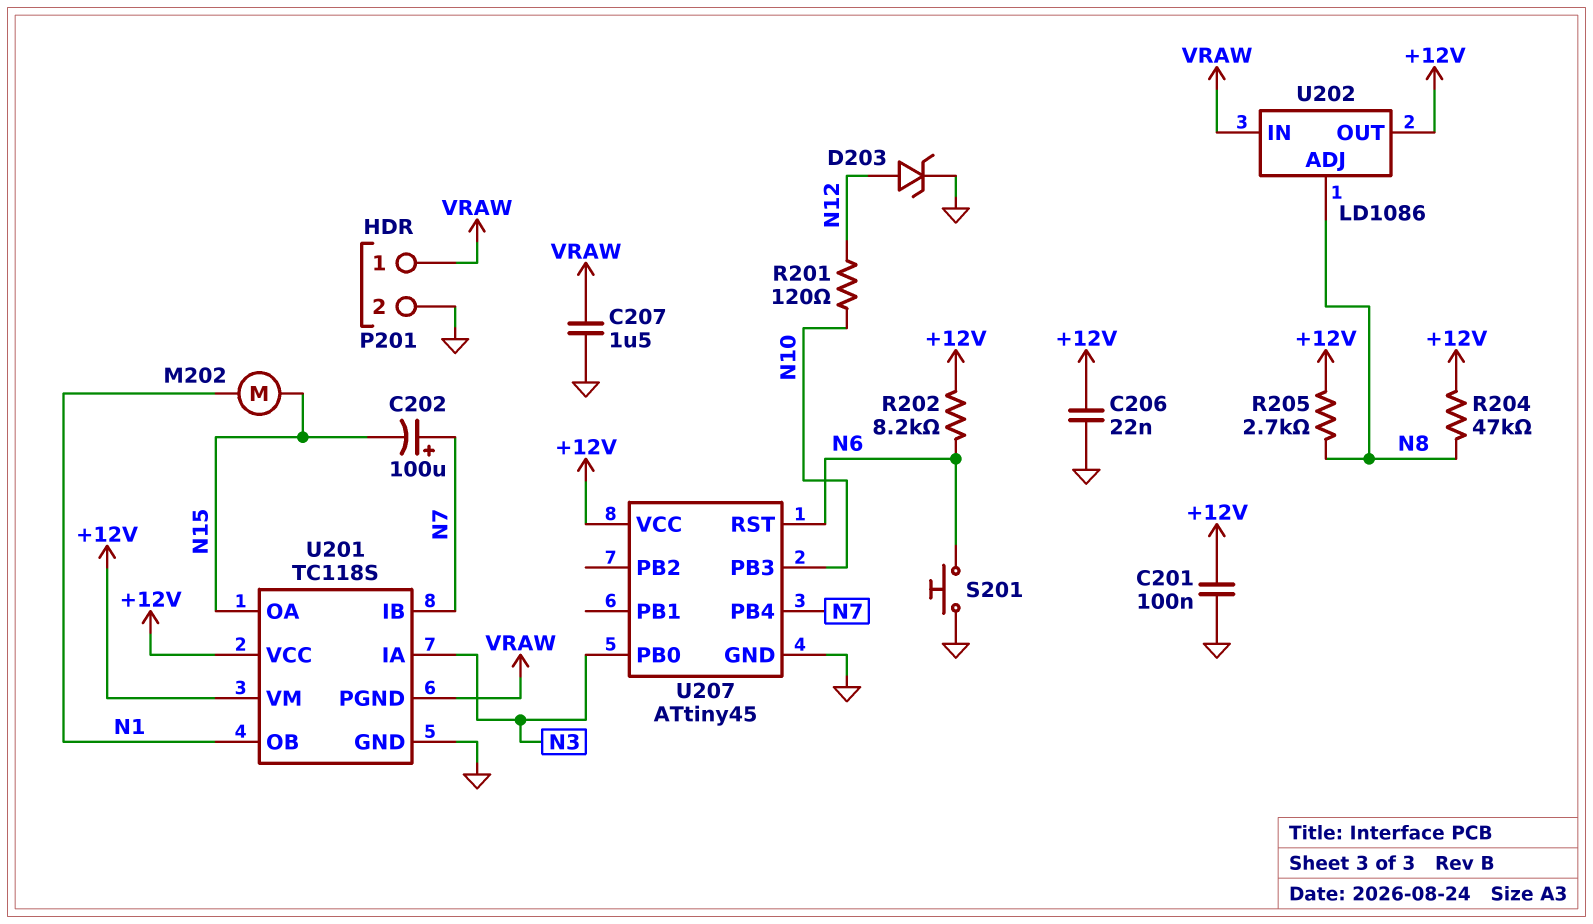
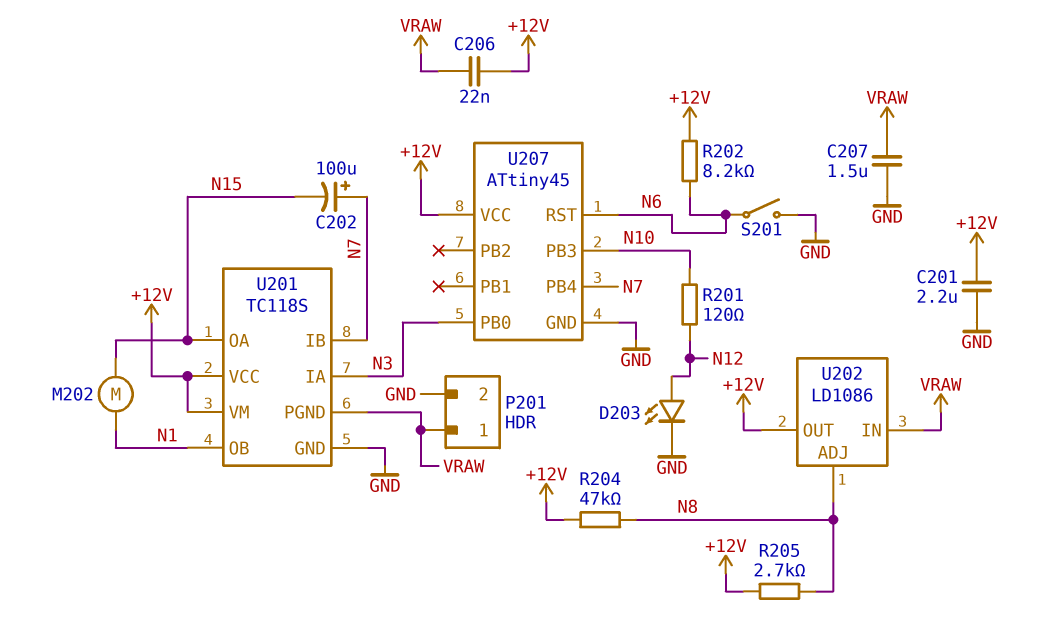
C201: 100nF (+12V, GND) -> 2.2uF (+12V, GND)
C206: 22nF (+12V, GND) -> 22nF (+12V, VRAW)
D203: zener (A N12, K GND) -> LED (A N12, K GND)
S201: button (GND, N6) -> switch (GND, N6)

